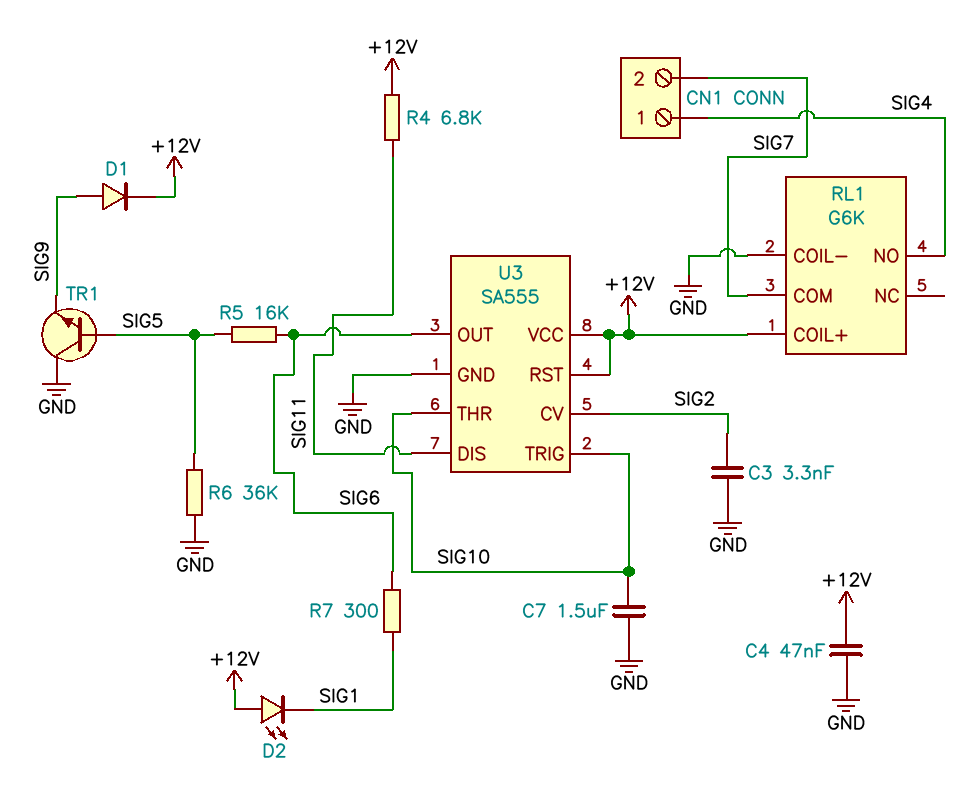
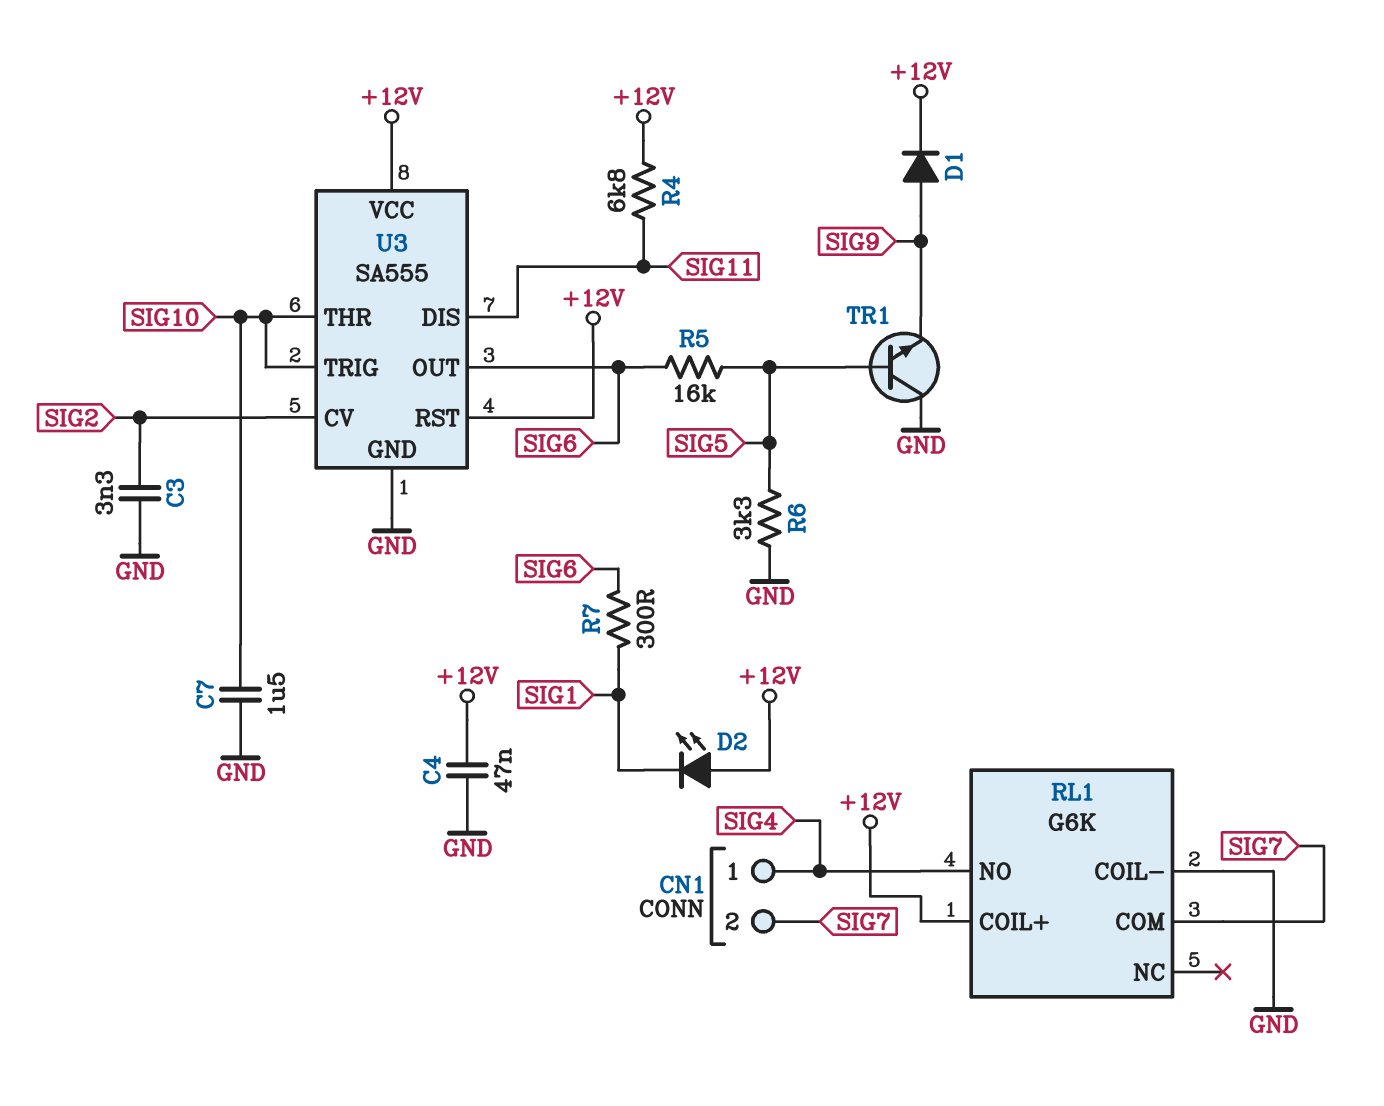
R6: 36k (GND, SIG5) -> 3.3k (GND, SIG5)

